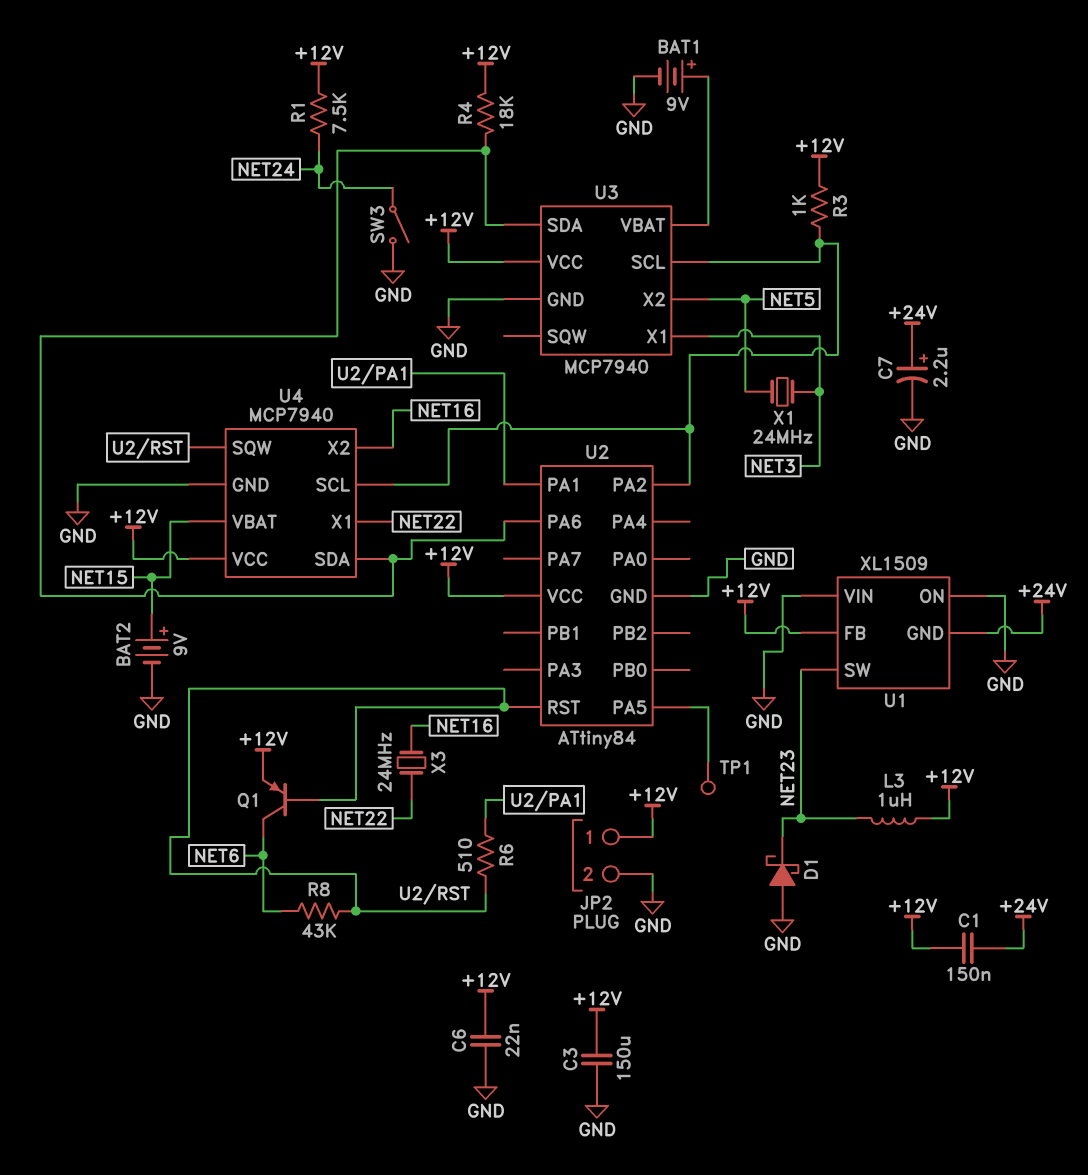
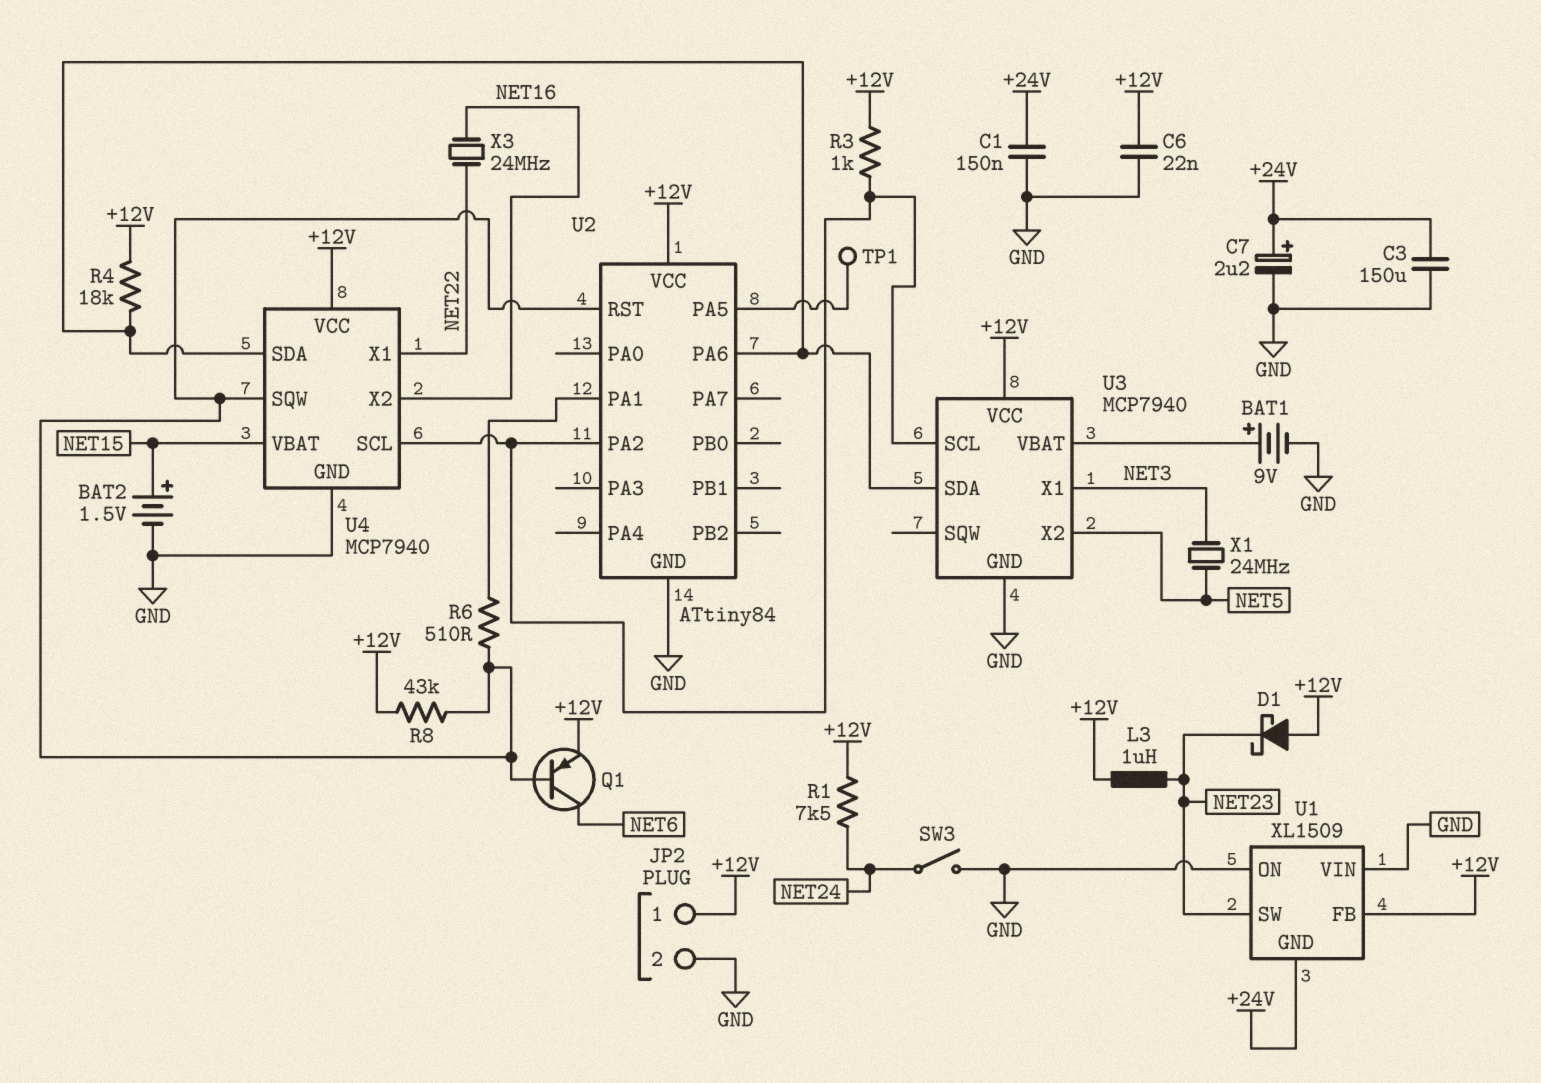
BAT2: 9V (plus NET15, minus GND) -> 1.5V (plus NET15, minus GND)
C1: 150nF (+12V, +24V) -> 150nF (+24V, GND)
C3: 150uF (+12V, GND) -> 150uF (+24V, GND)
D1: schottky (A GND, K NET23) -> schottky (A +12V, K NET23)
R8: 43k (NET6, U2/RST) -> 43k (+12V, U2/RST)

